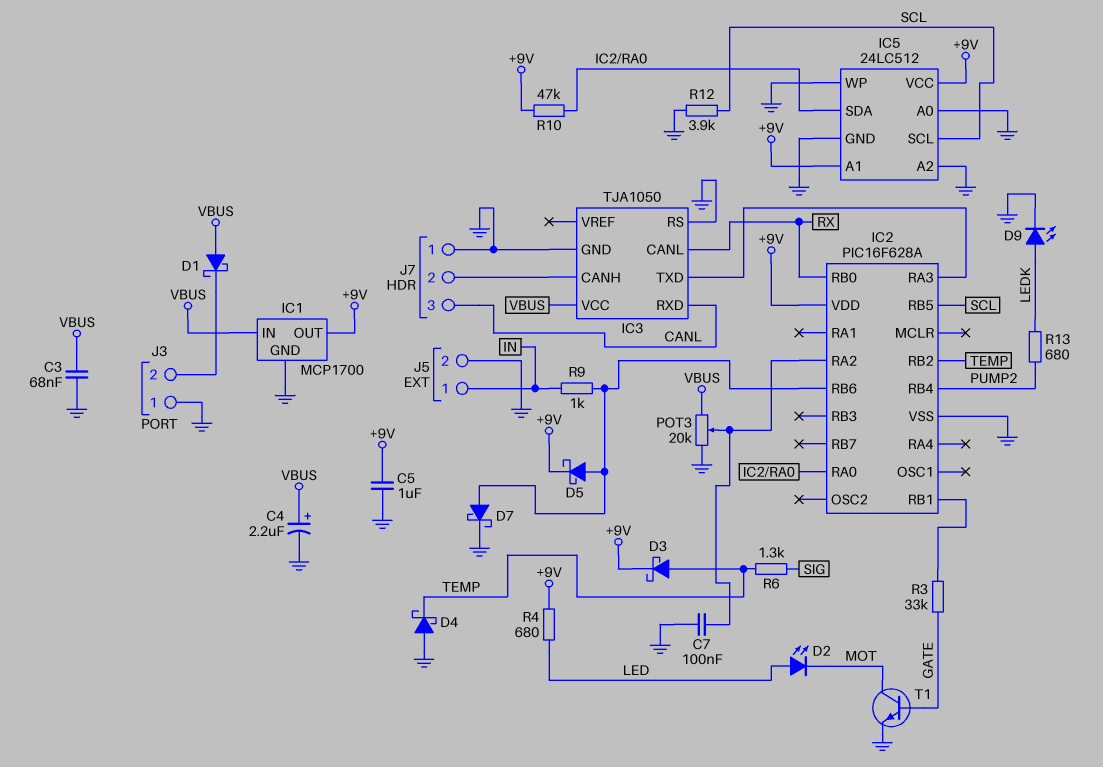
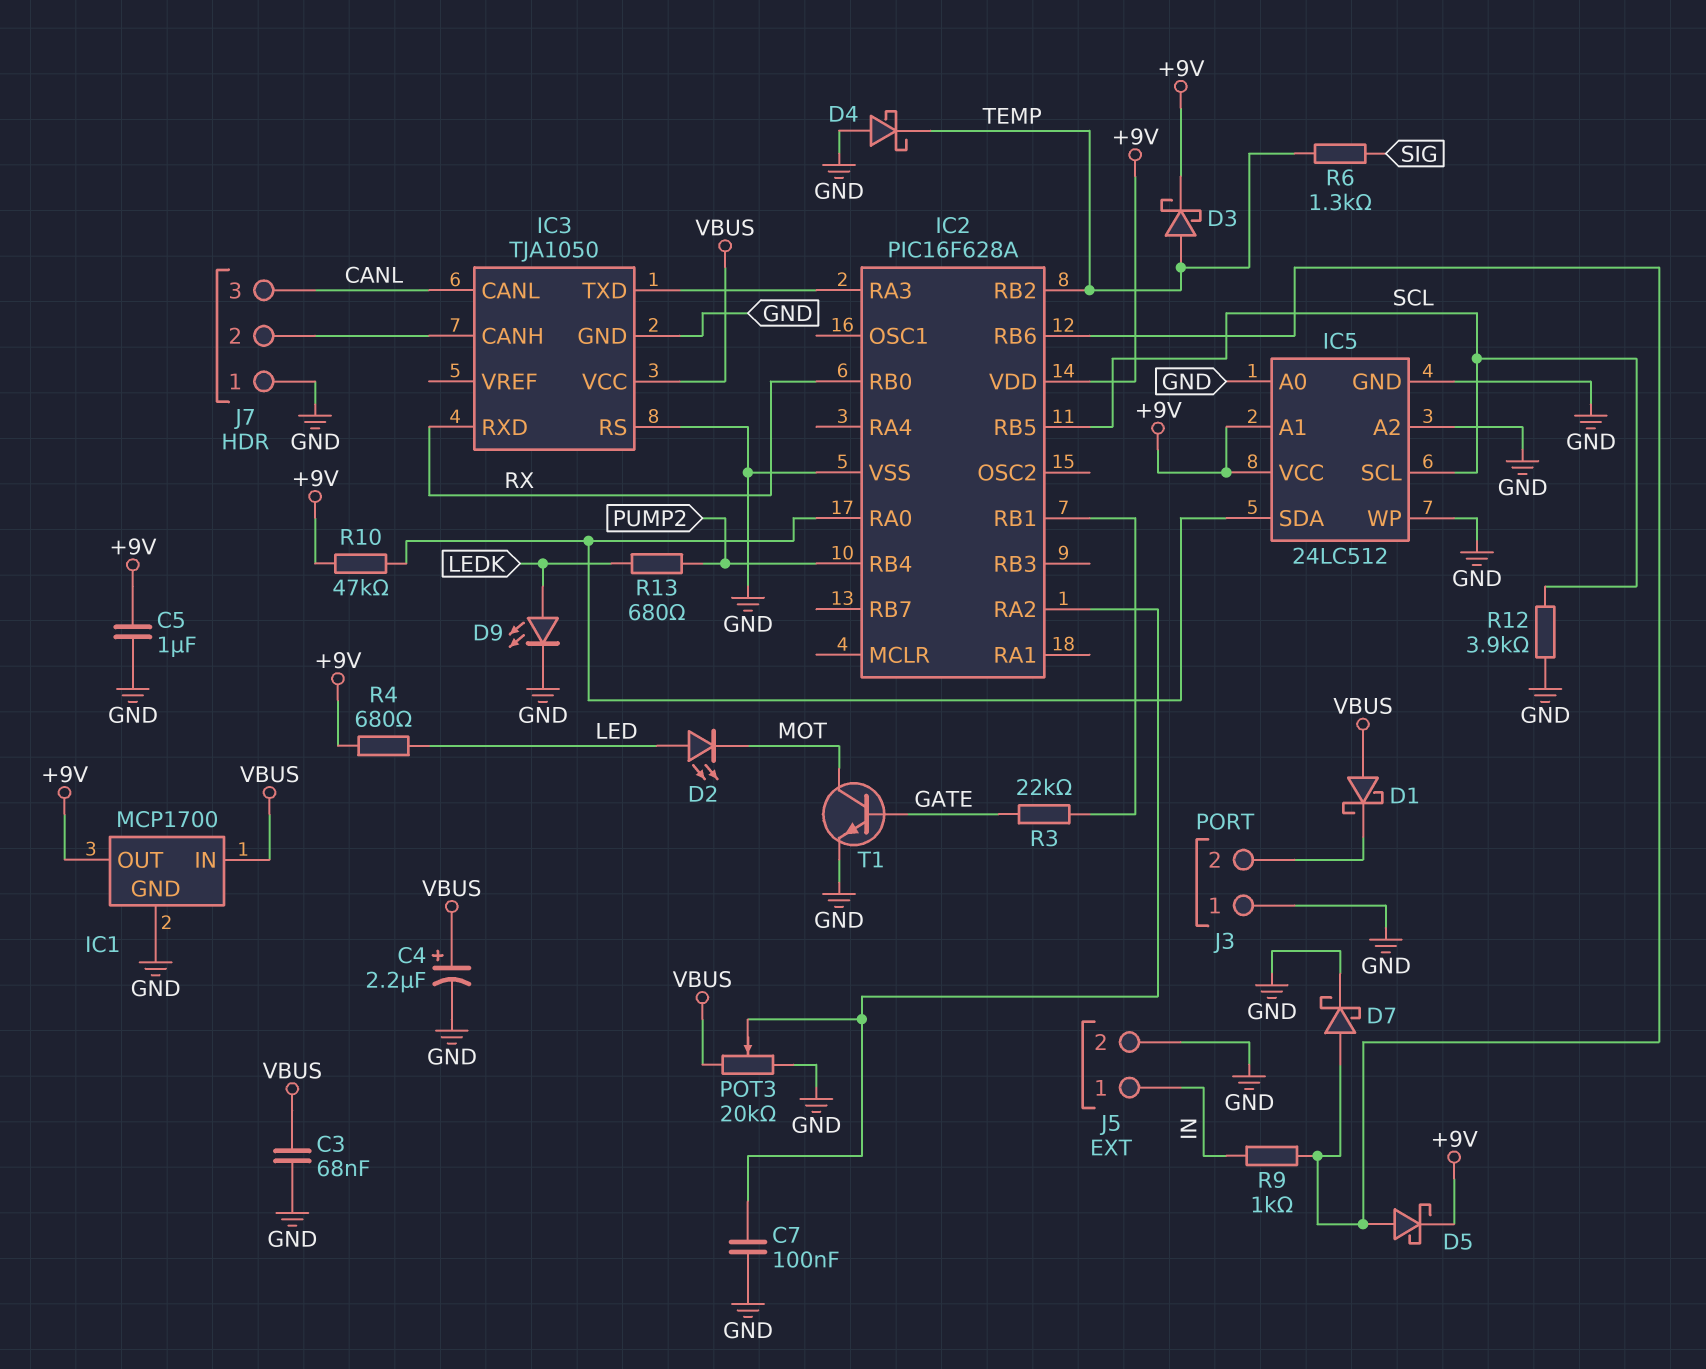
IC3 pin CANL: RX -> CANL
IC3 pin RXD: CANL -> RX
R3: 33k (GATE, IC2/RB1) -> 22k (GATE, IC2/RB1)

